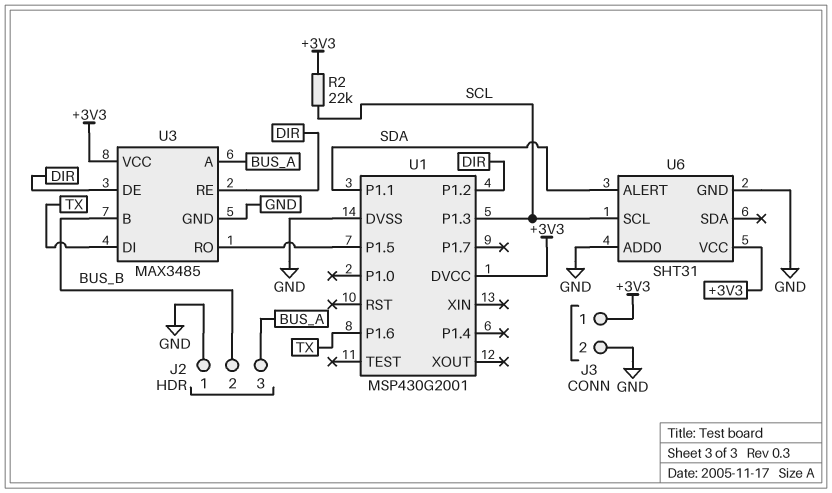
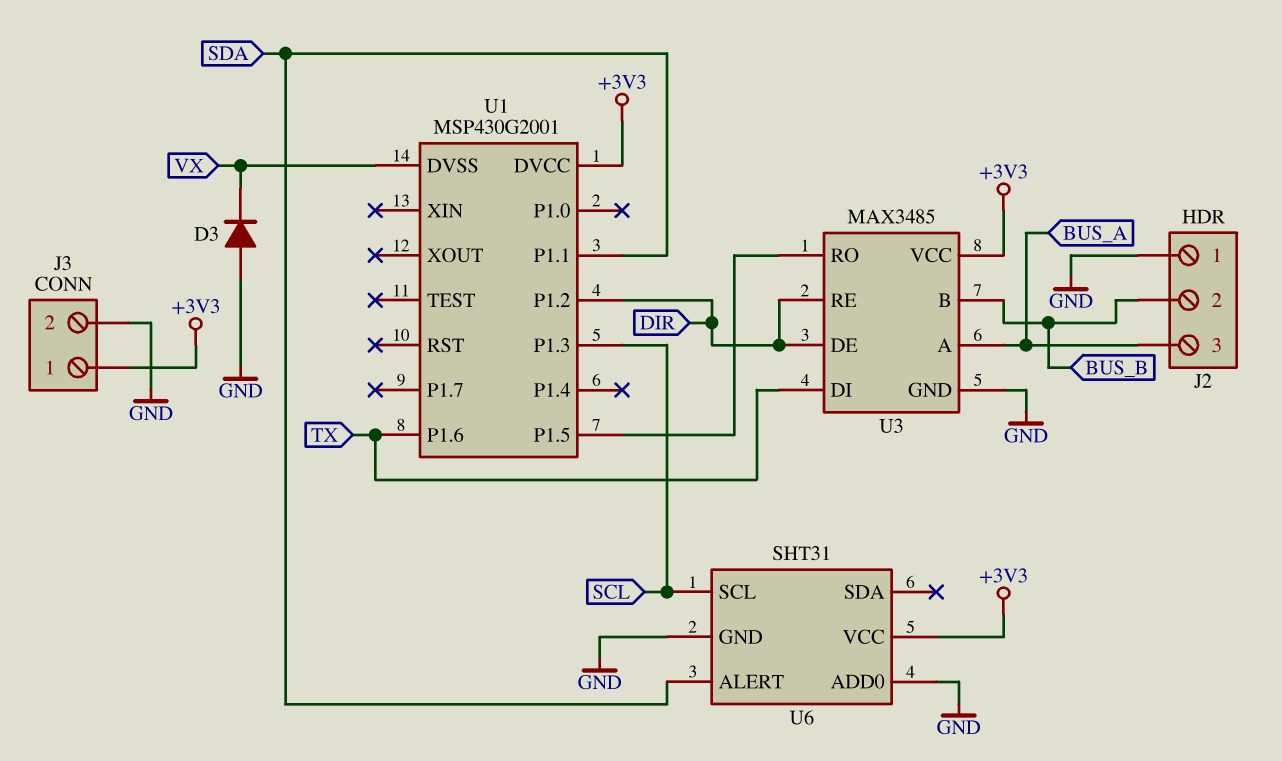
D3: none -> diode (A GND, K VX)
R2: 22k (+3V3, SCL) -> none
U1 pin DVSS: GND -> VX

